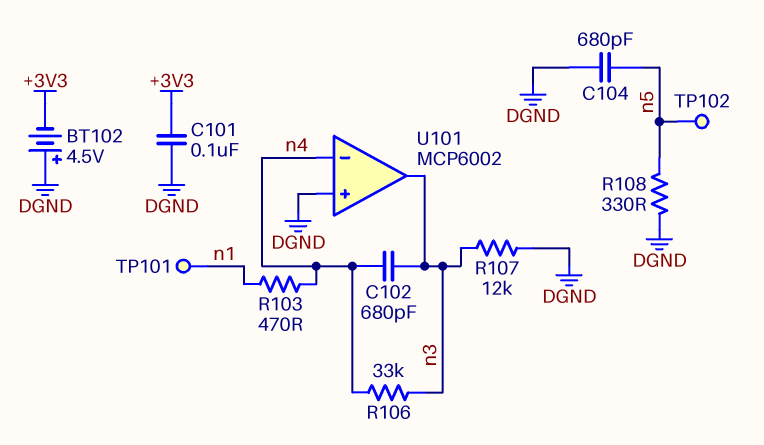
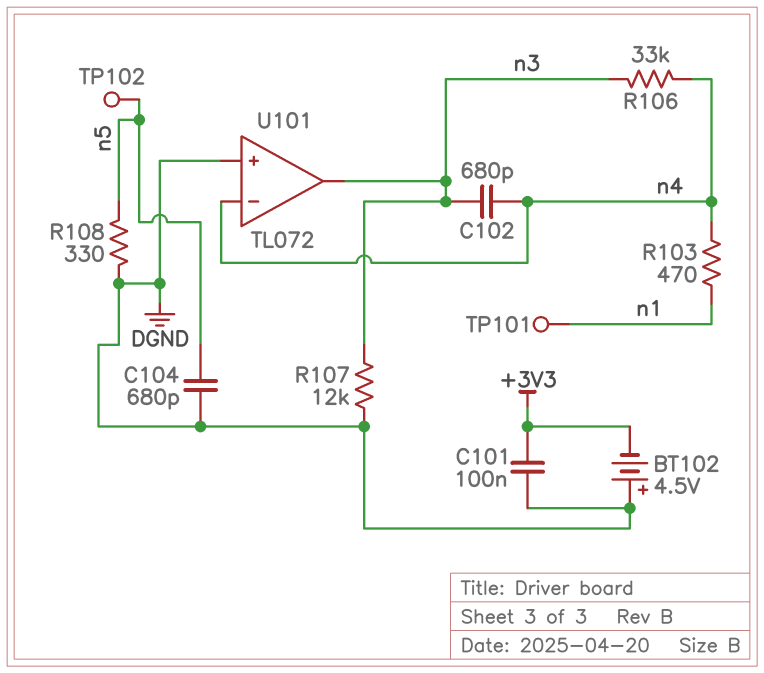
U101: MCP6002 -> TL072

